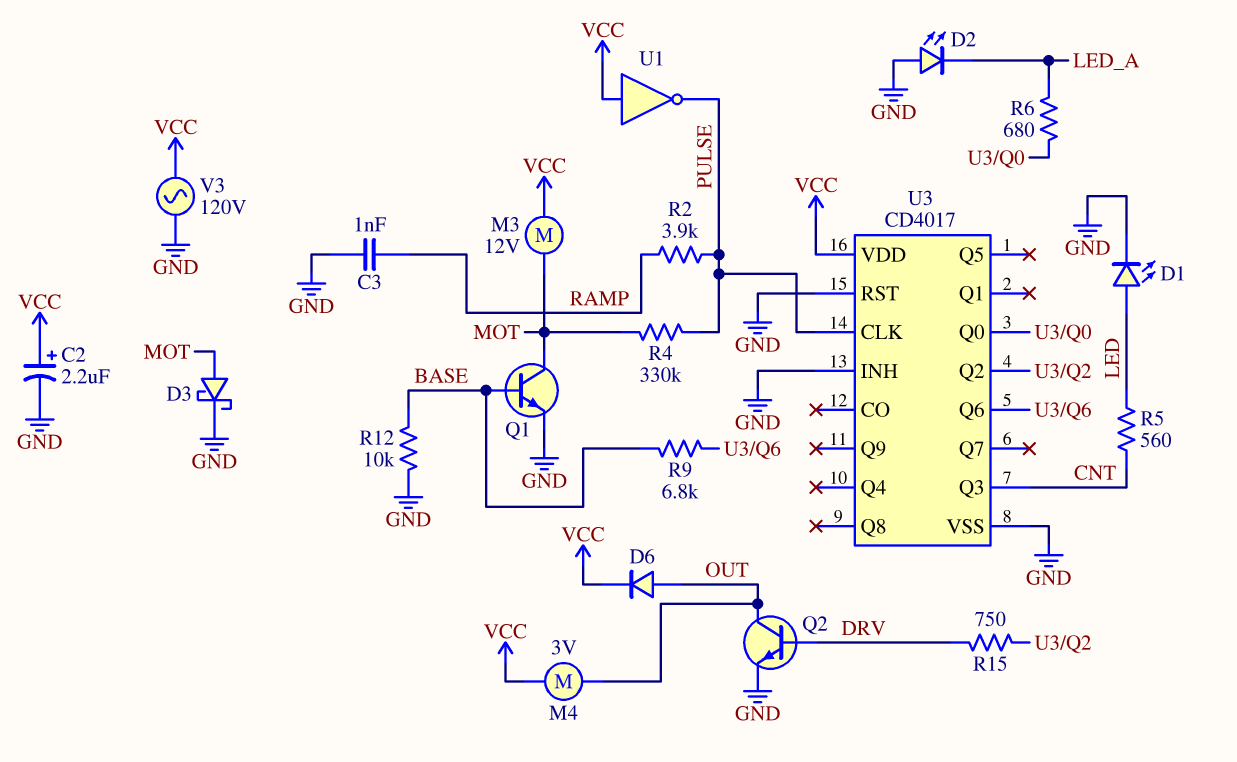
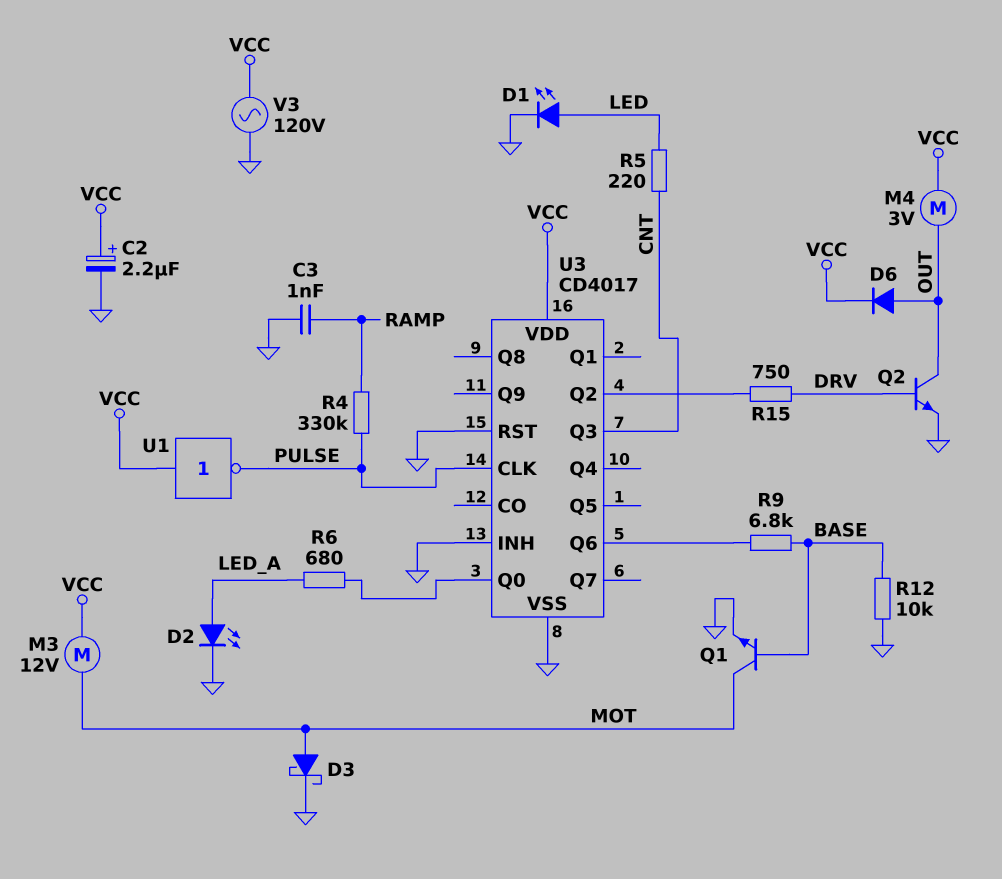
D2: LED (A GND, K LED_A) -> LED (A LED_A, K GND)
R2: 3.9k (PULSE, RAMP) -> none
R4: 330k (MOT, PULSE) -> 330k (PULSE, RAMP)
R5: 560 (CNT, LED) -> 220 (CNT, LED)

